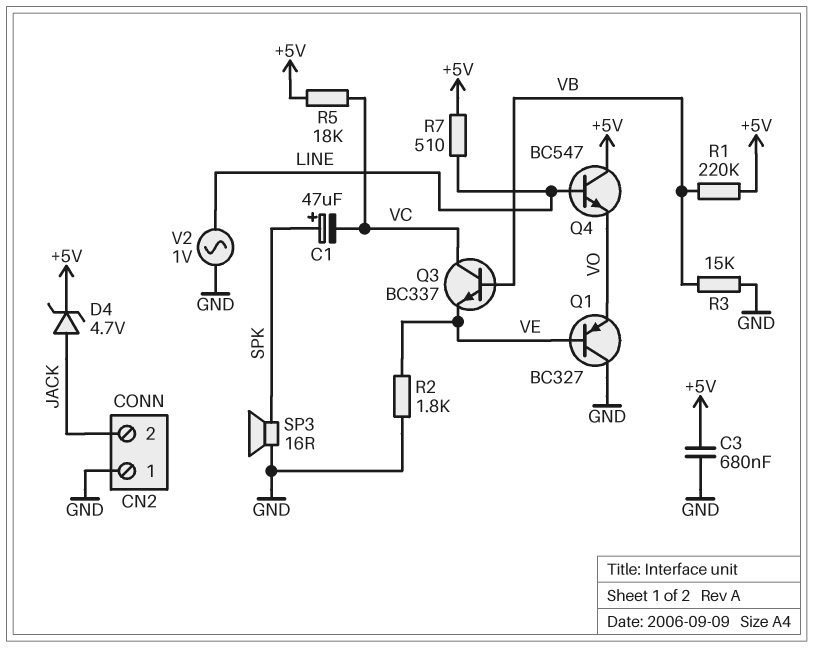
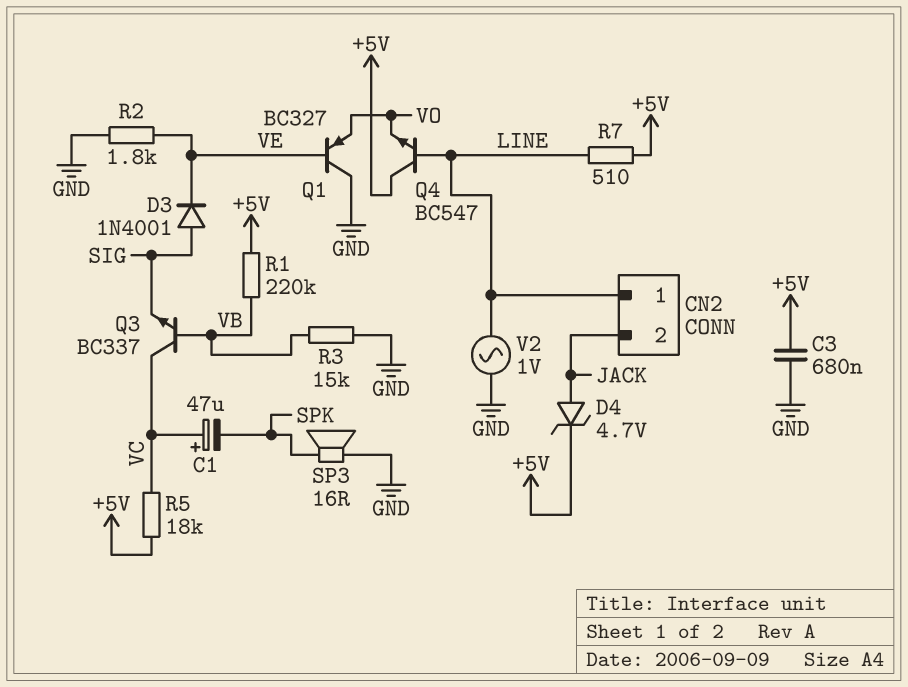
C1: 47uF (plus SPK, minus VC) -> 47uF (plus VC, minus SPK)
CN2 pin 1: GND -> LINE
D3: none -> diode 1N4001 (A SIG, K VE)
Q3: NPN BC337 (B VB, C VC, E VE) -> NPN BC337 (B VB, C VC, E SIG)

